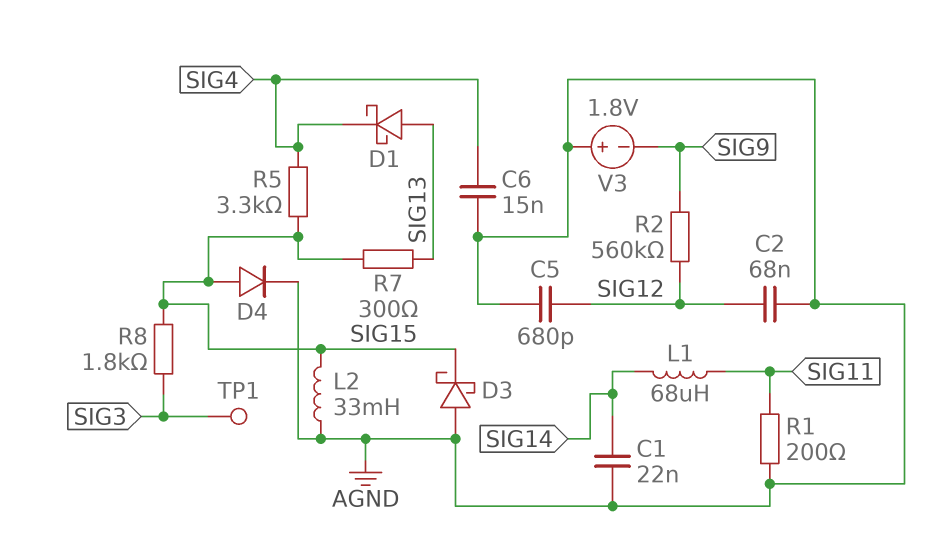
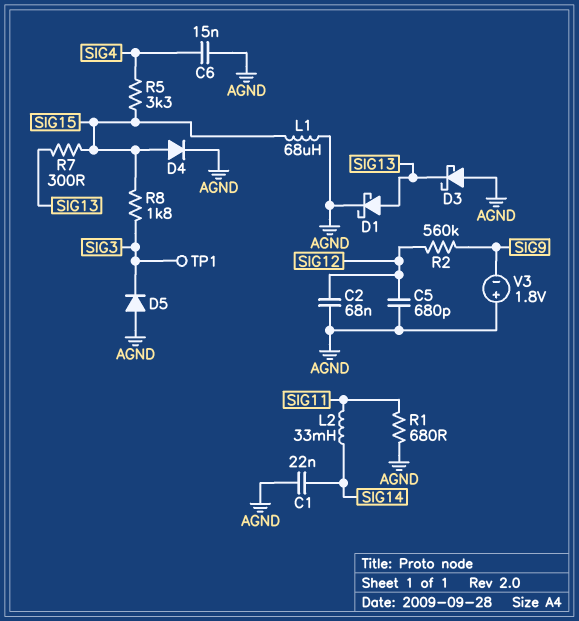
D1: schottky (A SIG13, K SIG4) -> schottky (A SIG13, K AGND)
D3: schottky (A AGND, K SIG15) -> schottky (A AGND, K SIG13)
D5: none -> diode (A AGND, K SIG3)
L1: 68uH (SIG11, SIG14) -> 68uH (AGND, SIG15)
L2: 33mH (AGND, SIG15) -> 33mH (SIG11, SIG14)
R1: 200 (AGND, SIG11) -> 680 (AGND, SIG11)

